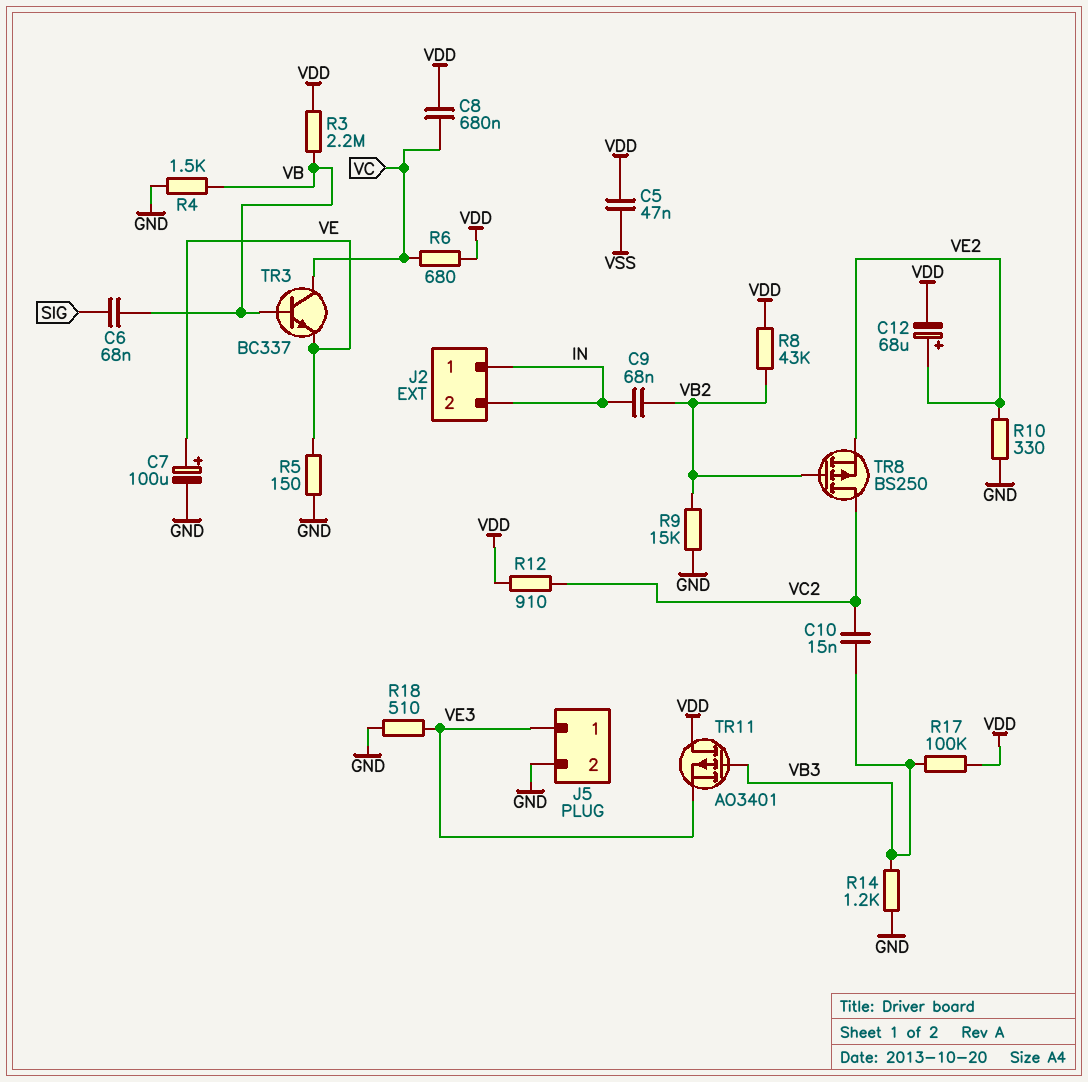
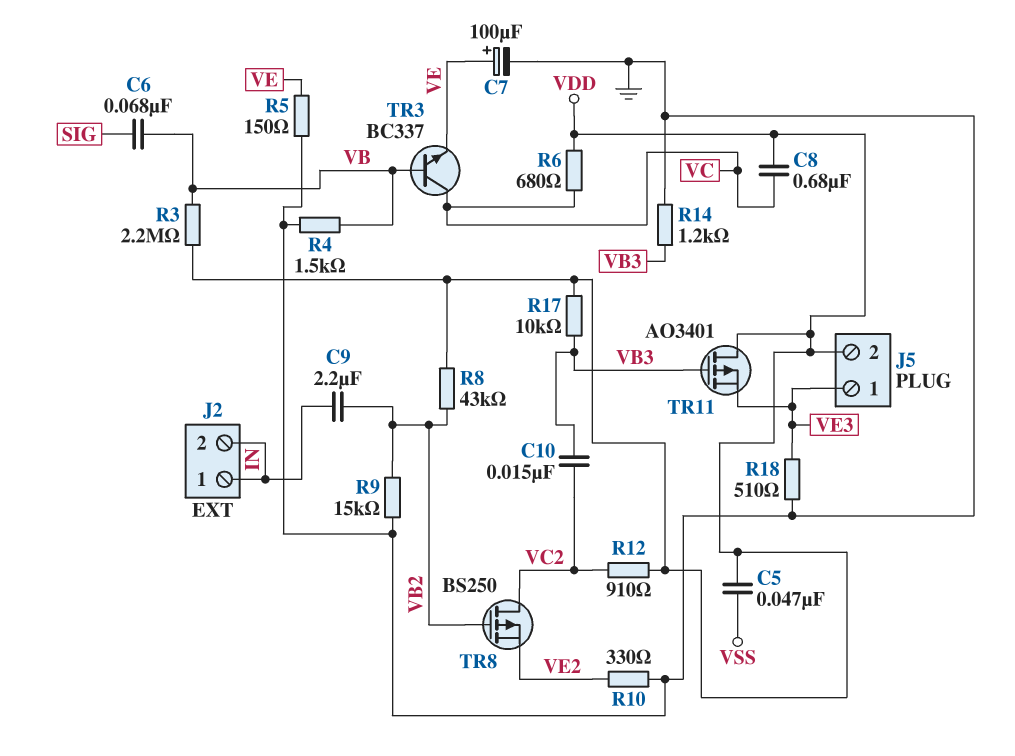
C9: 68nF (IN, VB2) -> 2.2uF (IN, VB2)
C12: 68uF (plus VE2, minus VDD) -> none
J5 pin 2: GND -> VDD
R17: 100k (VB3, VDD) -> 10k (VB3, VDD)

